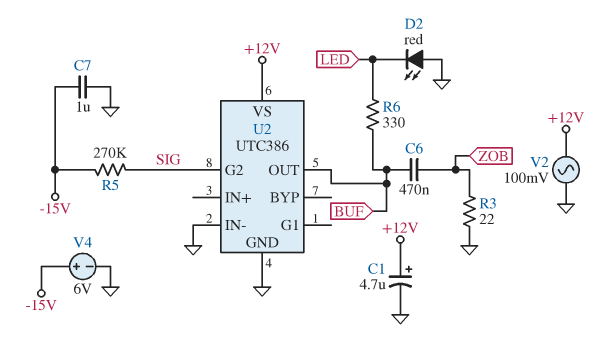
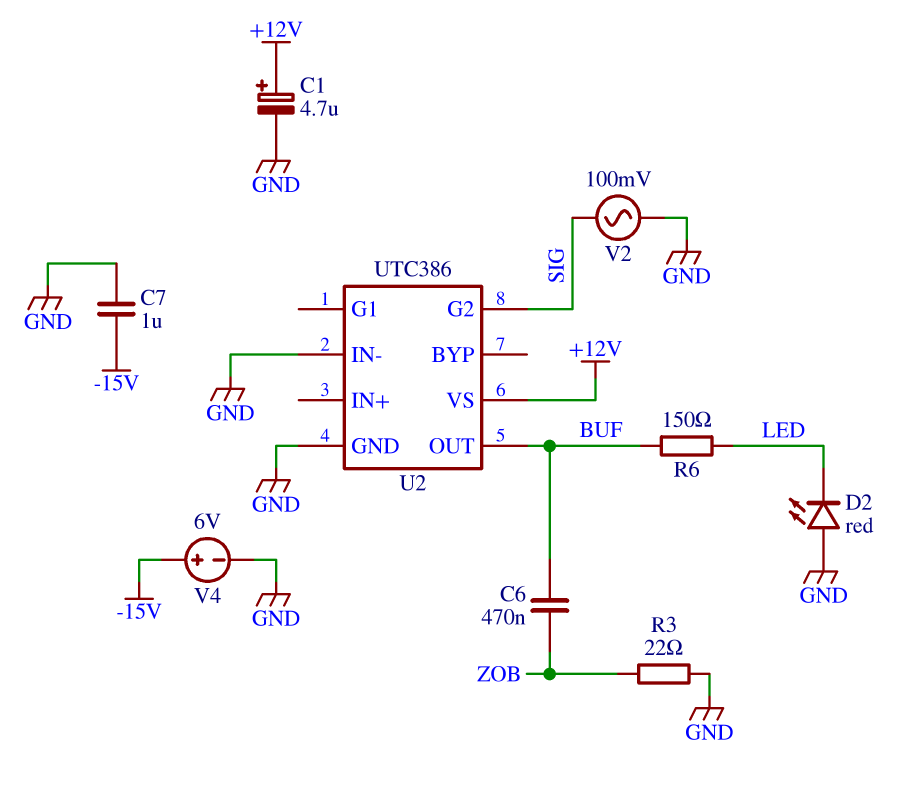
R5: 270k (-15V, SIG) -> none
R6: 330 (BUF, LED) -> 150 (BUF, LED)
V2: AC 100mV (+12V, GND) -> AC 100mV (GND, SIG)

